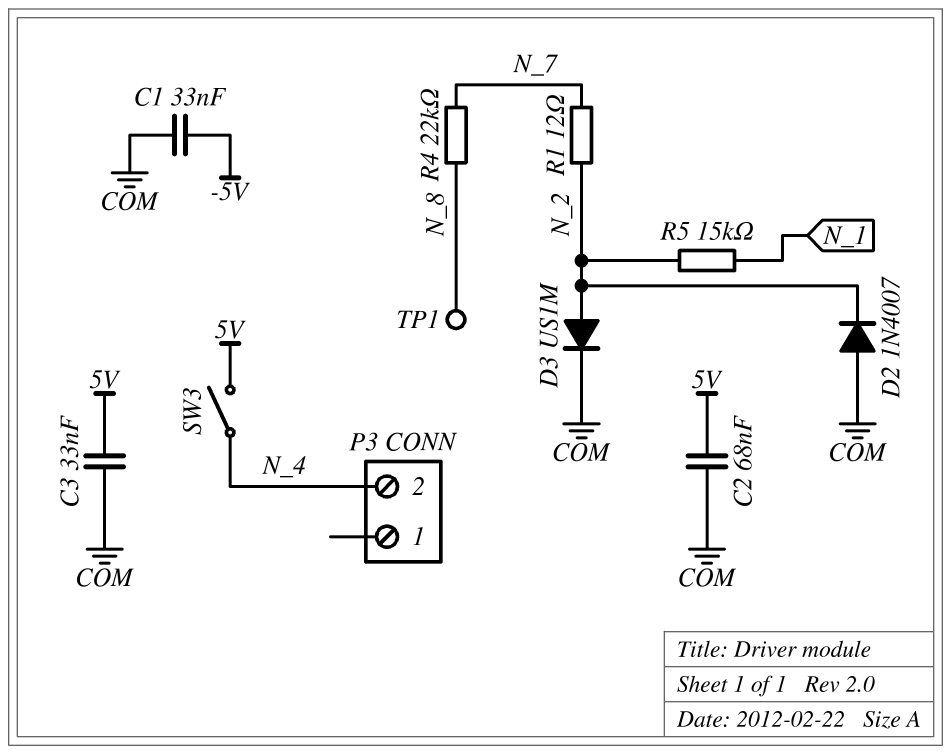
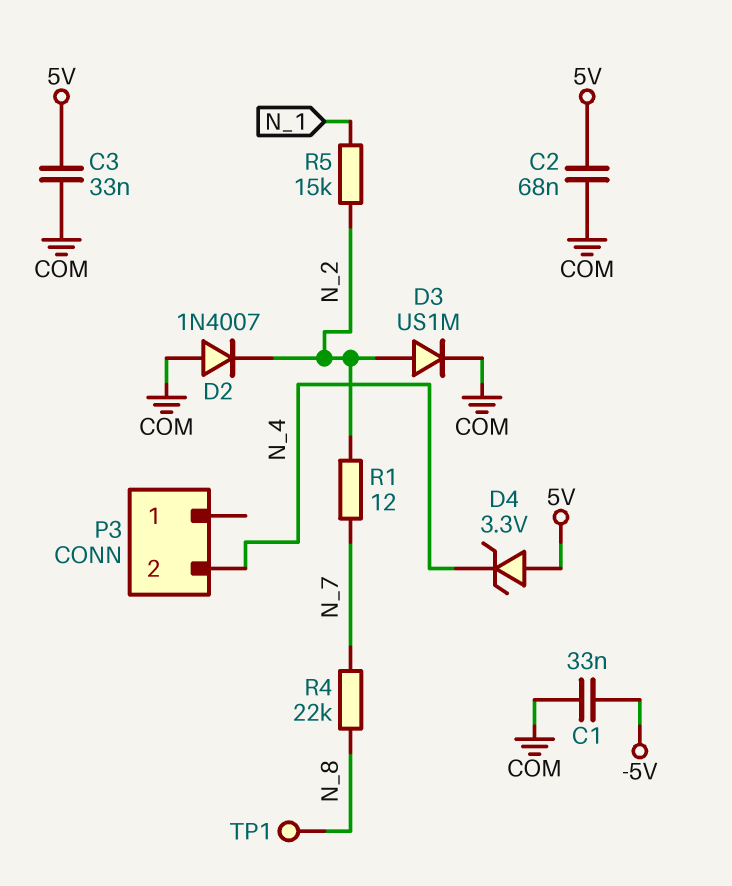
D4: none -> zener 3.3V (A 5V, K N_4)
SW3: switch (5V, N_4) -> none

